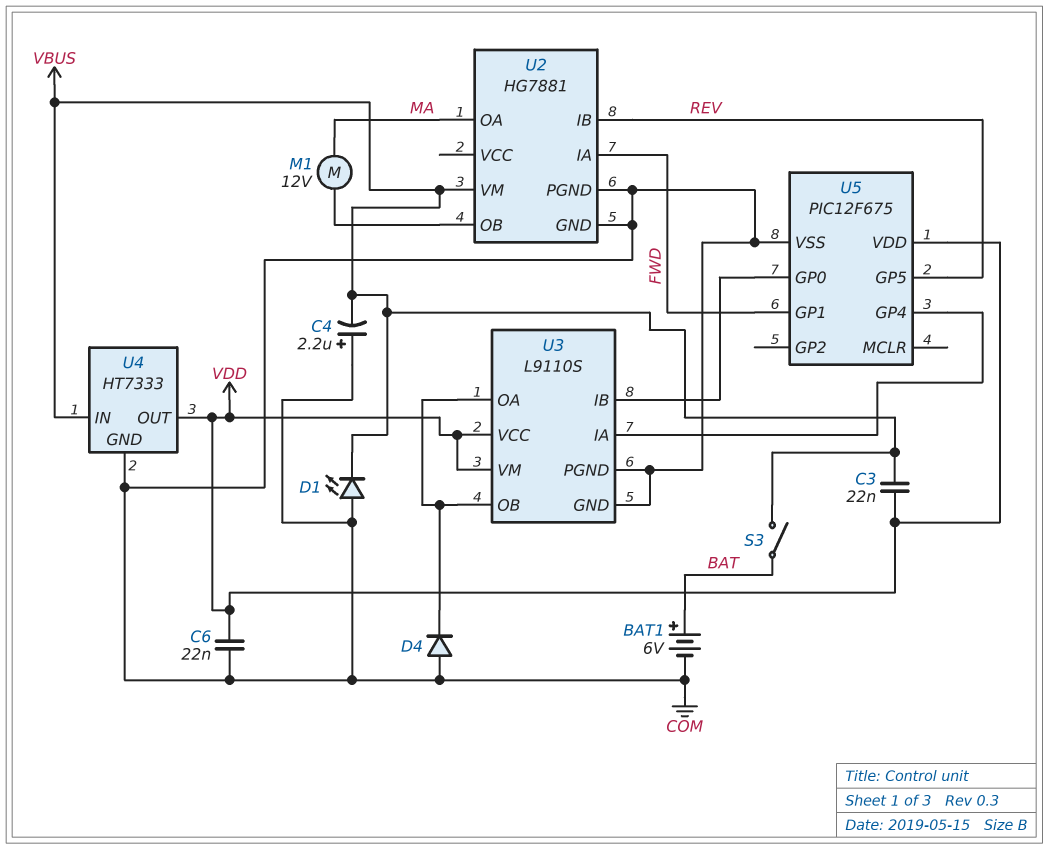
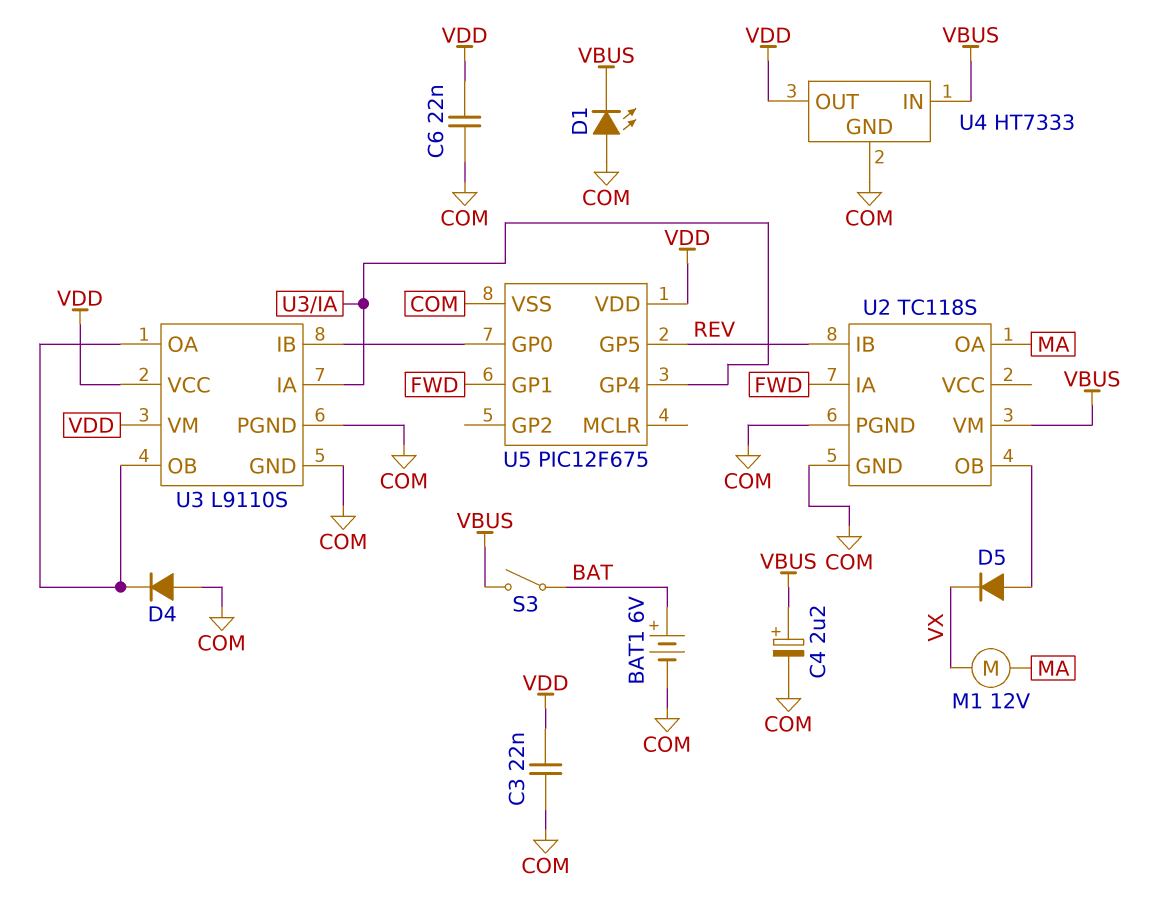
C3: 22nF (VBUS, VDD) -> 22nF (COM, VDD)
C4: 2.2uF (plus COM, minus VBUS) -> 2.2uF (plus VBUS, minus COM)
D5: none -> diode (A U2/OB, K VX)
M1: motor 12V (MA, U2/OB) -> motor 12V (MA, VX)
U2: HG7881 -> TC118S

